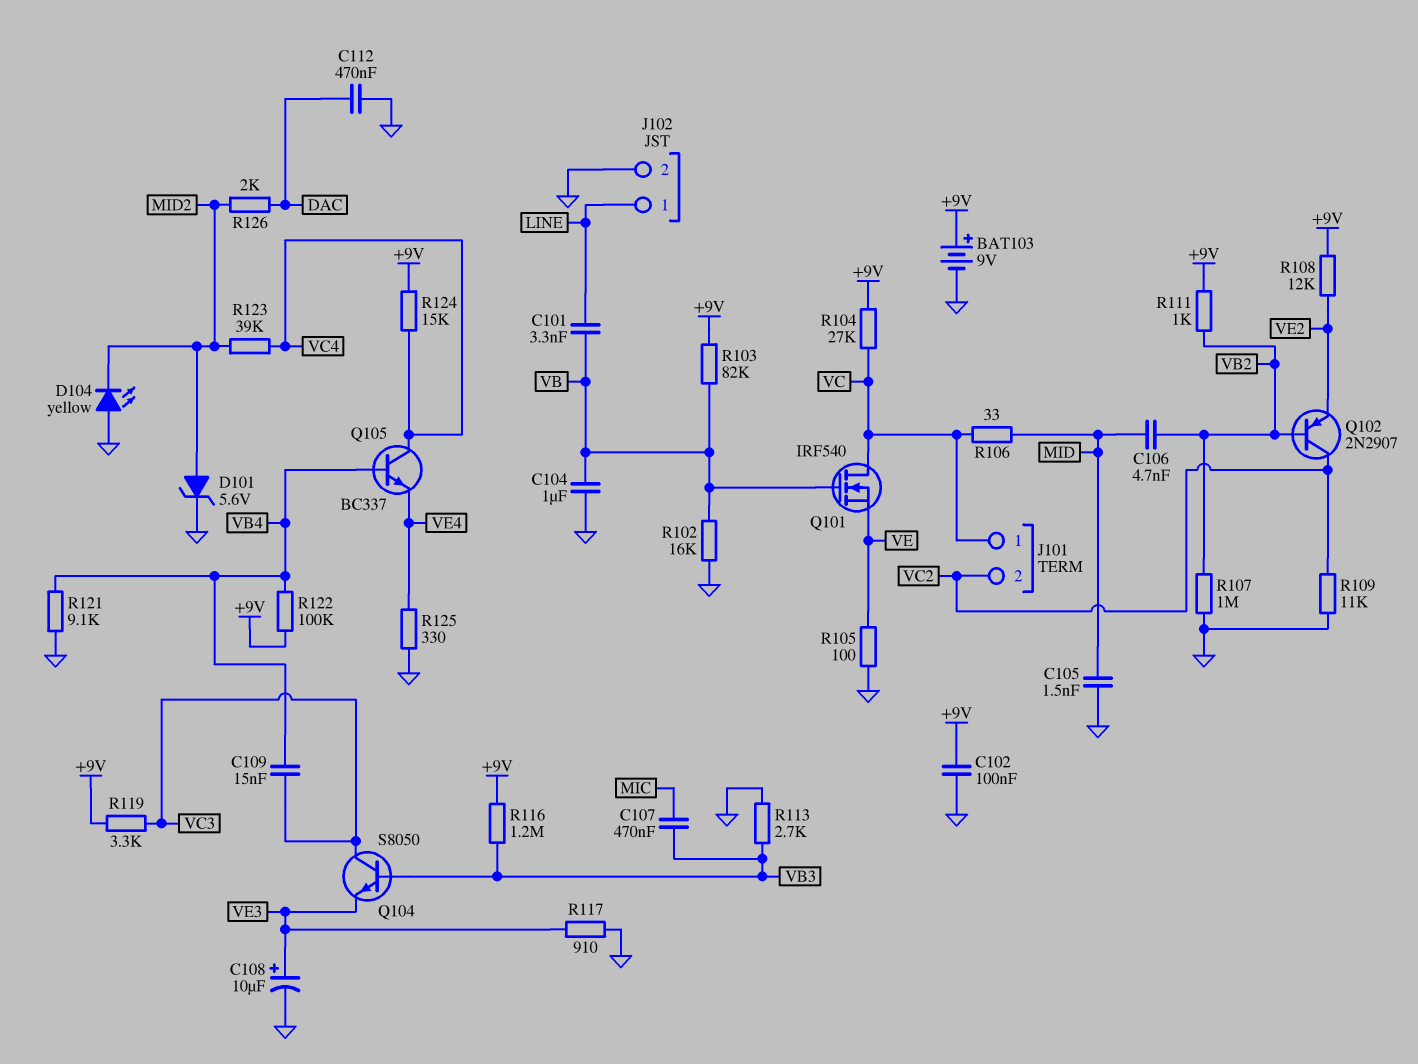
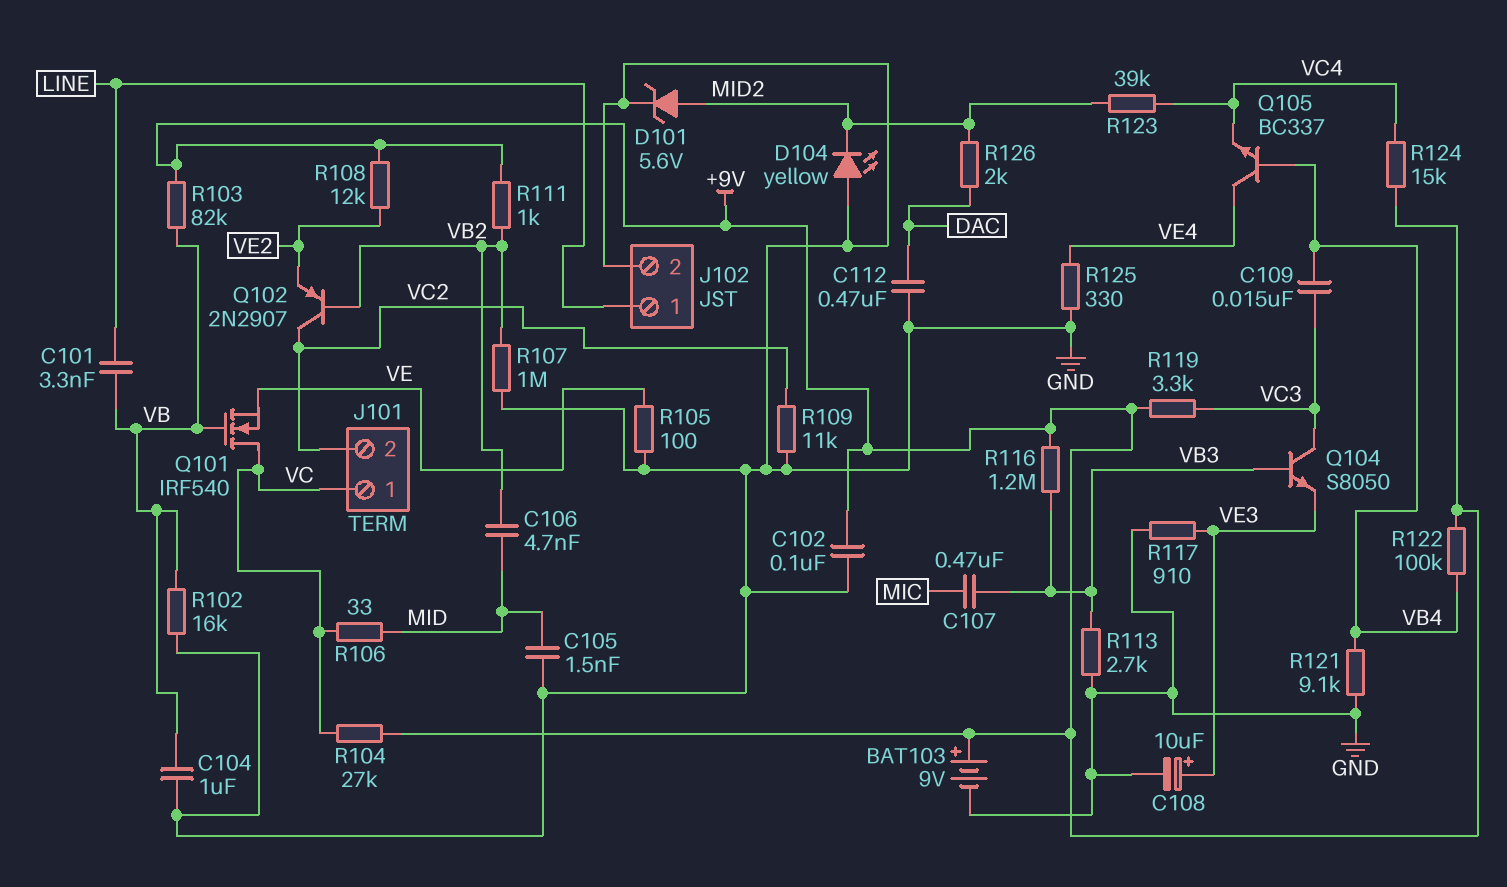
Q105: NPN BC337 (B VB4, C VC4, E VE4) -> NPN BC337 (B VB4, C VE4, E VC4)

